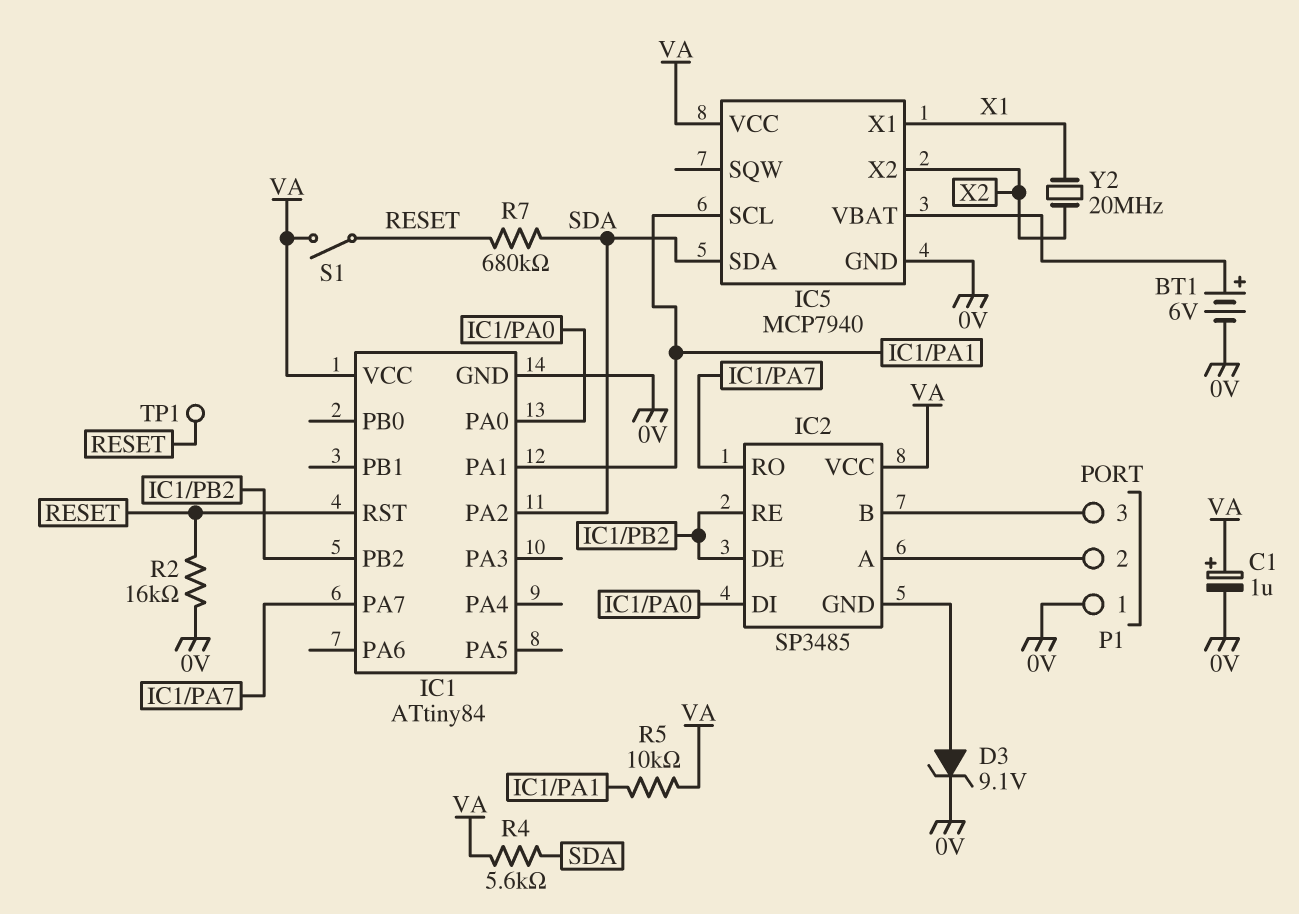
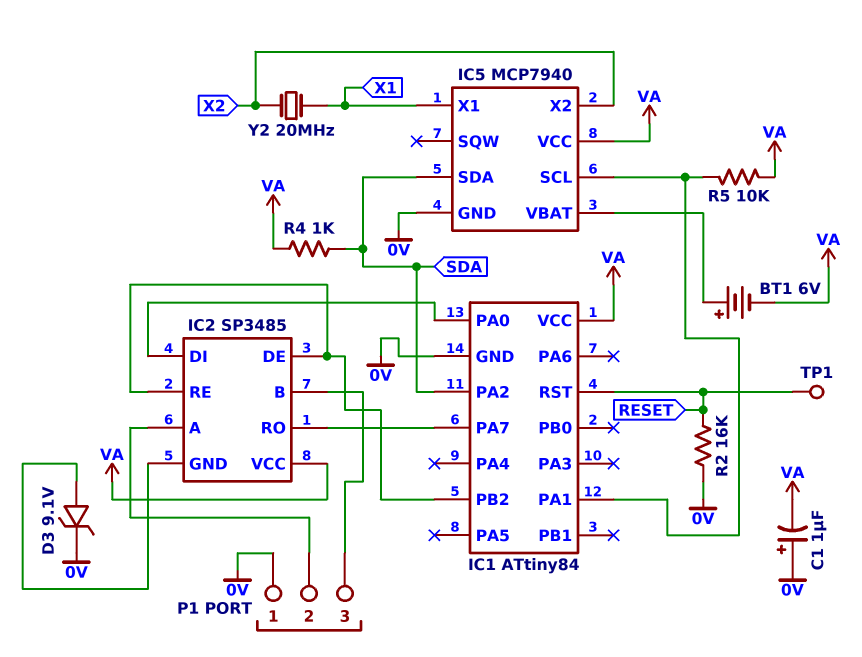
BT1: 6V (plus IC5/VBAT, minus 0V) -> 6V (plus IC5/VBAT, minus VA)
C1: 1uF (plus VA, minus 0V) -> 1uF (plus 0V, minus VA)
R4: 5.6k (SDA, VA) -> 1k (SDA, VA)
R7: 680k (RESET, SDA) -> none
S1: switch (RESET, VA) -> none

